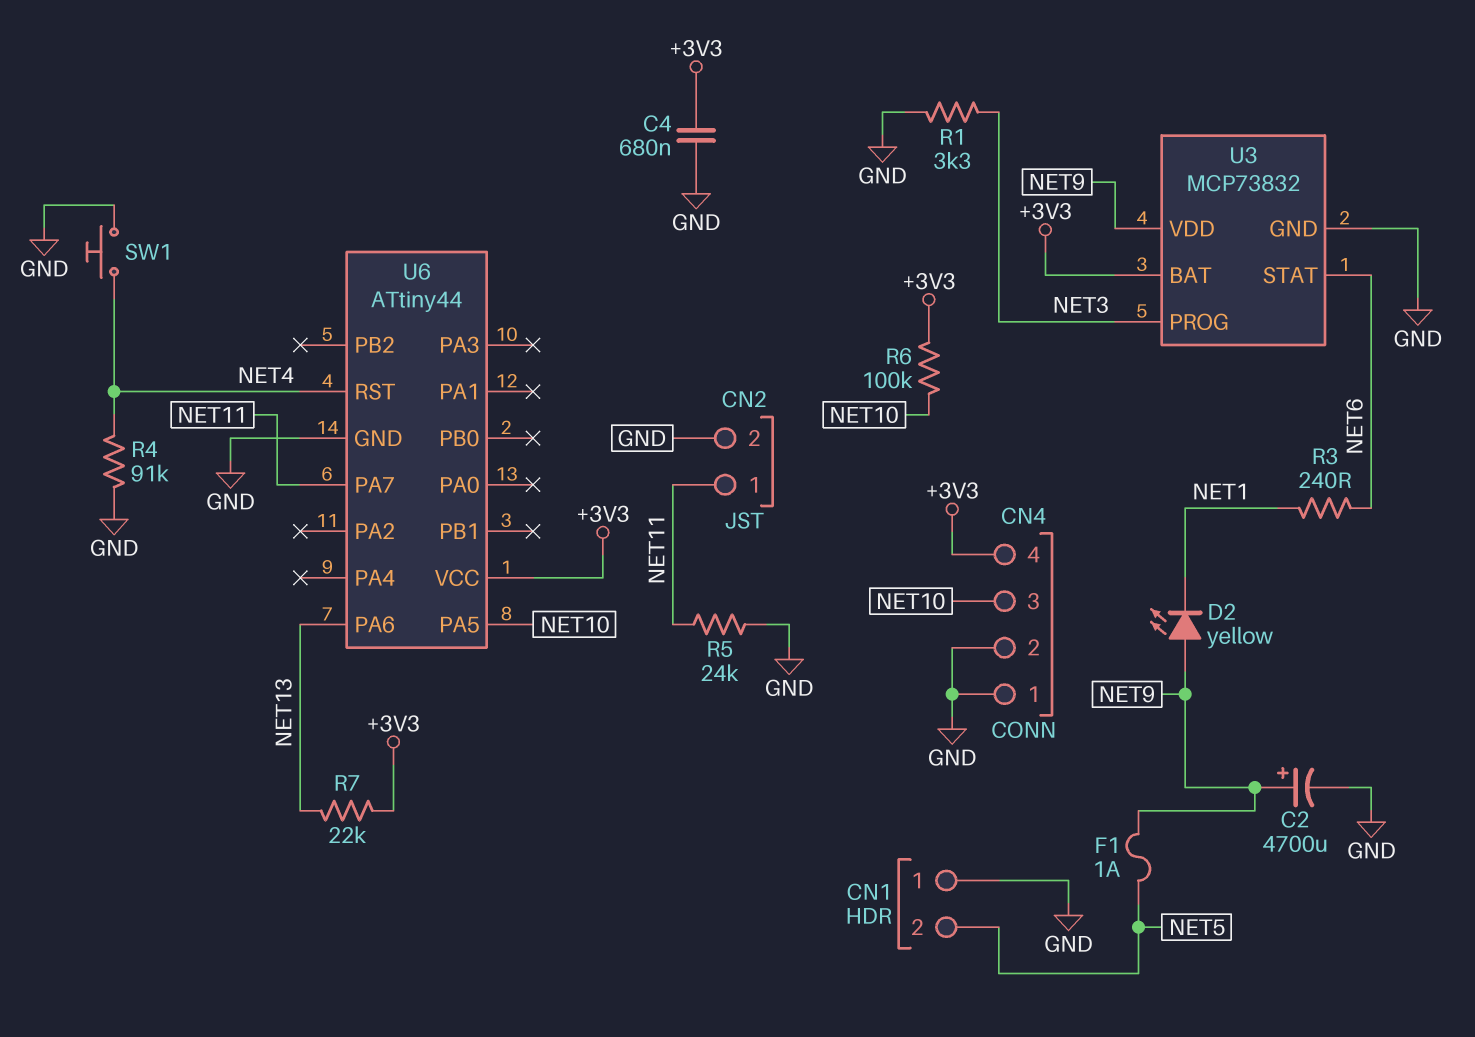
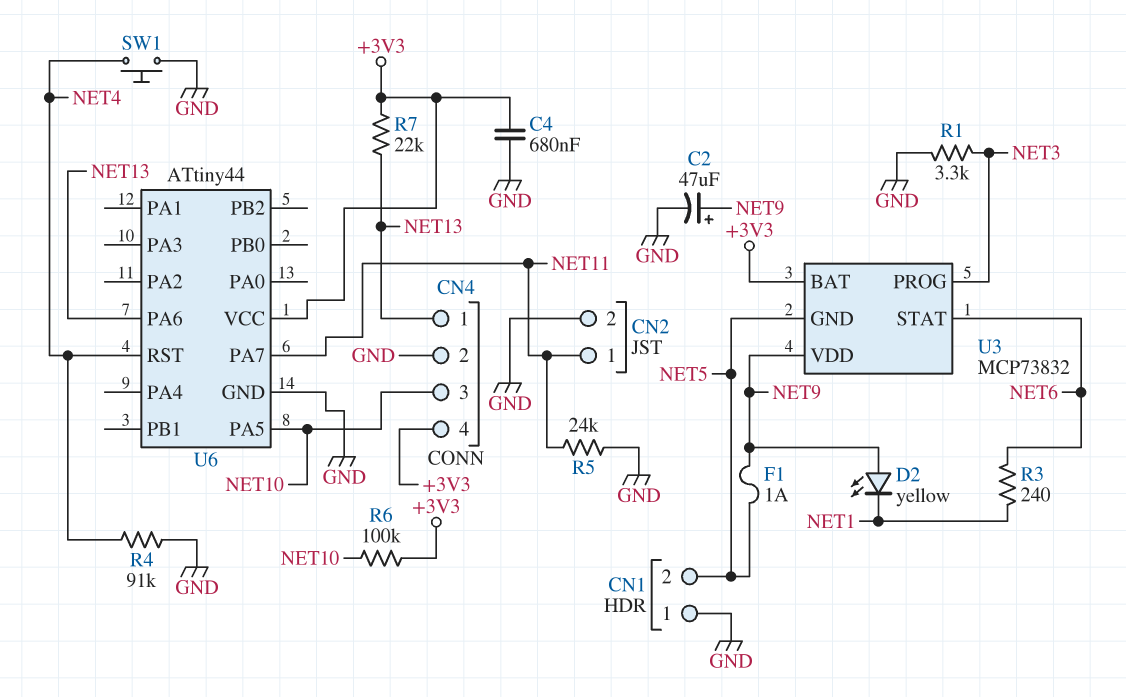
C2: 4700uF (plus NET9, minus GND) -> 47uF (plus NET9, minus GND)
CN4 pin 1: GND -> NET13
U3 pin GND: GND -> NET5

